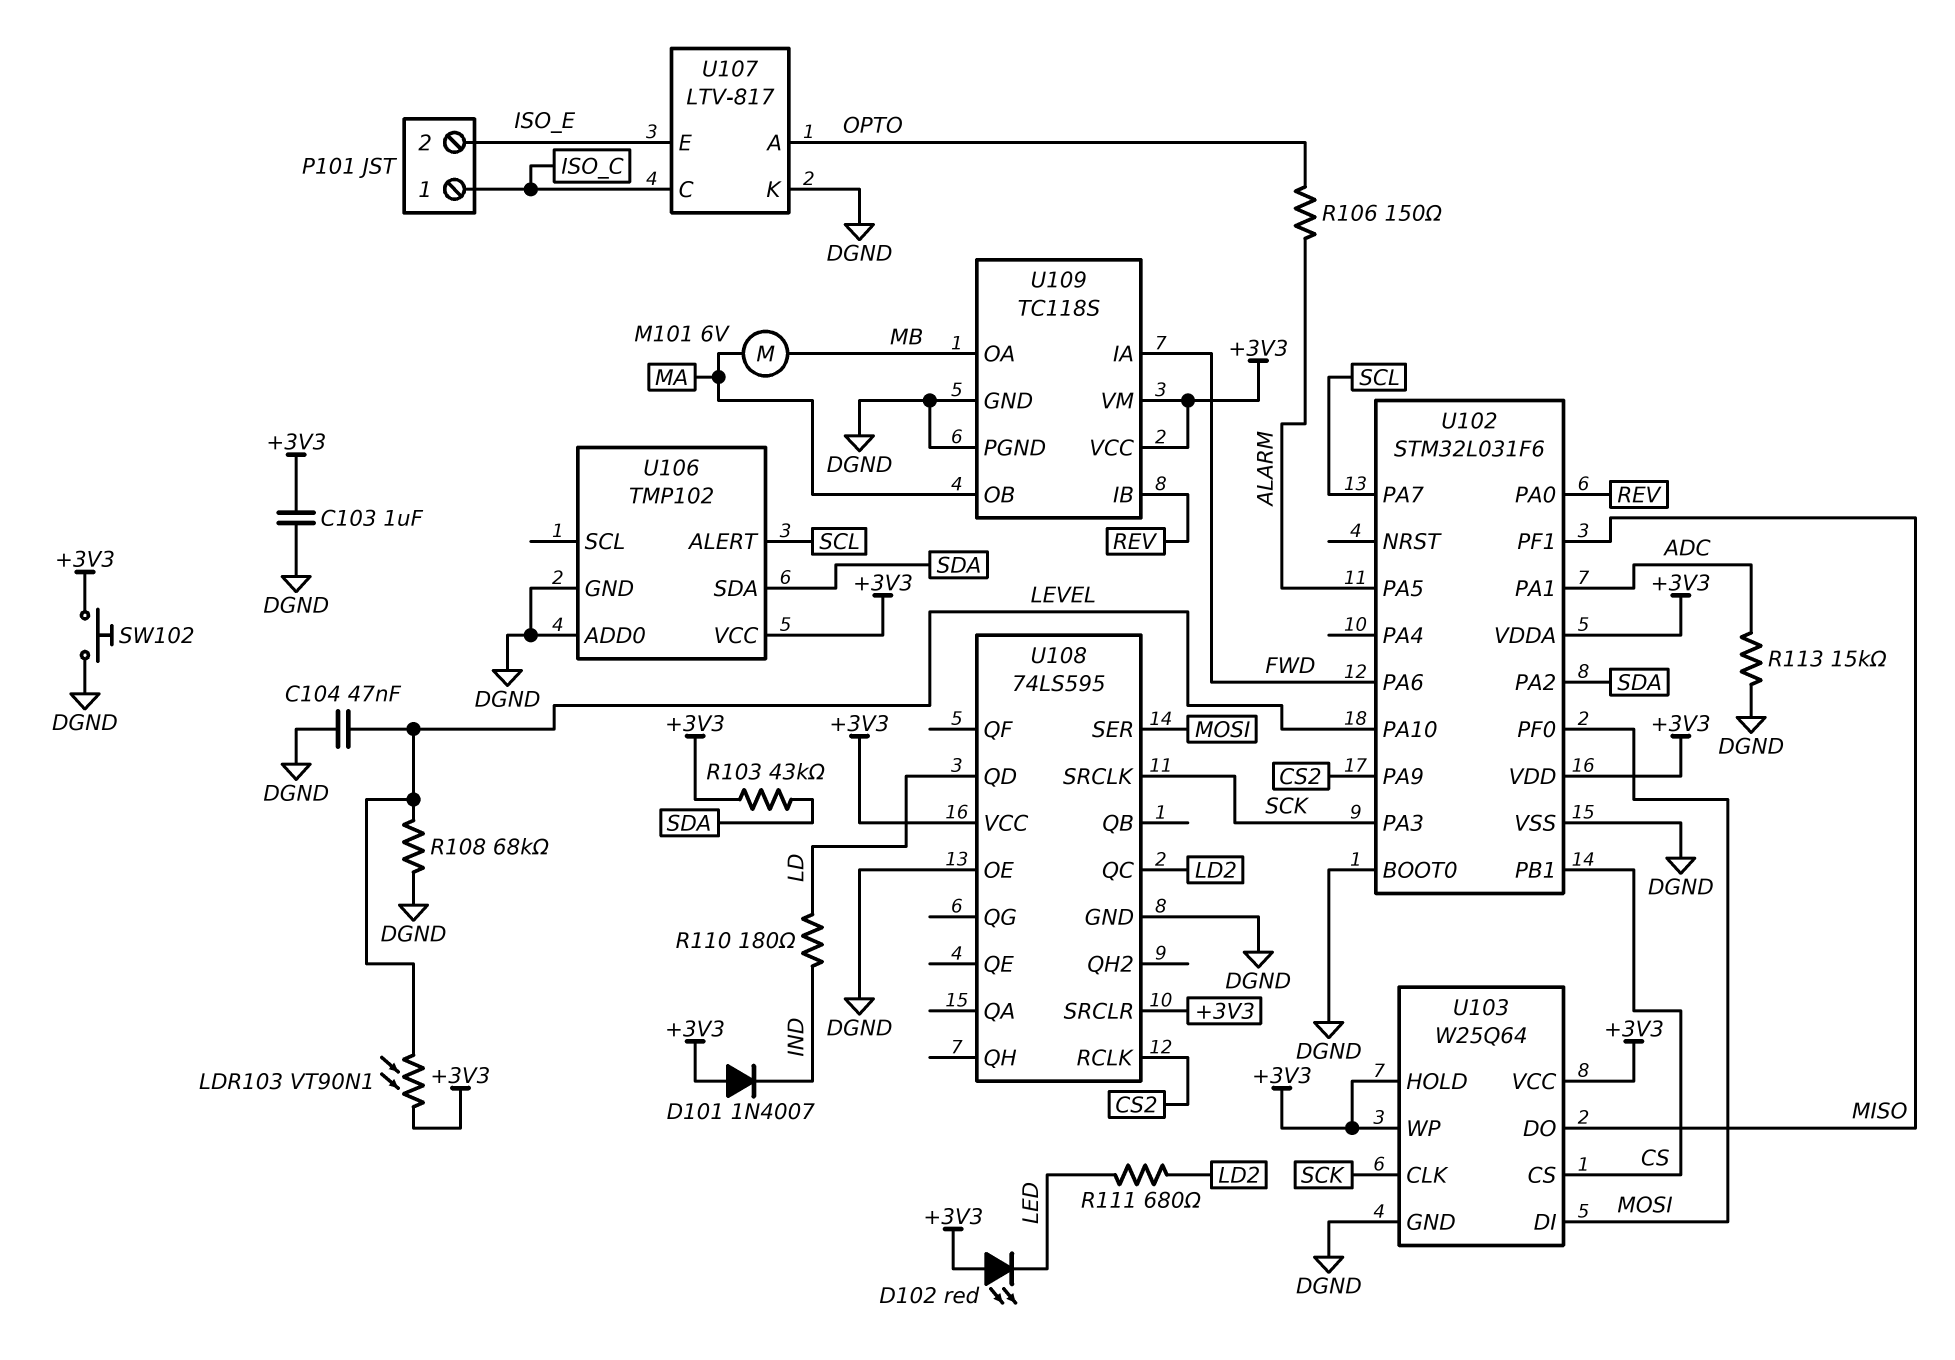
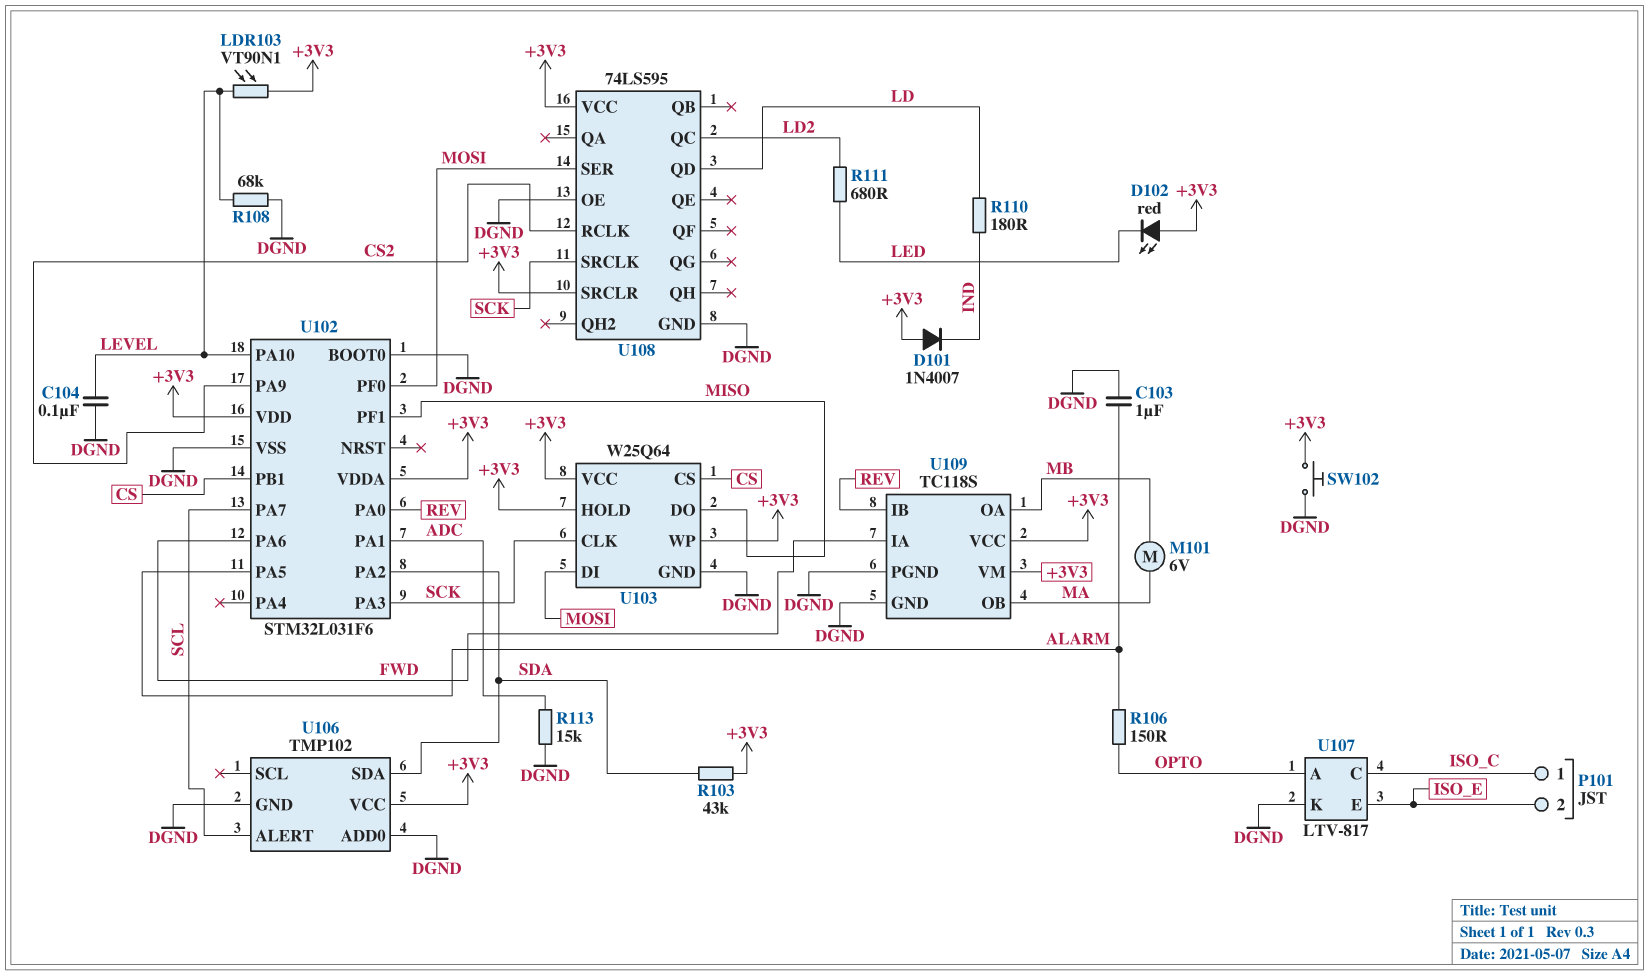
C103: 1uF (+3V3, DGND) -> 1uF (ALARM, DGND)
C104: 47nF (DGND, LEVEL) -> 100nF (DGND, LEVEL)

